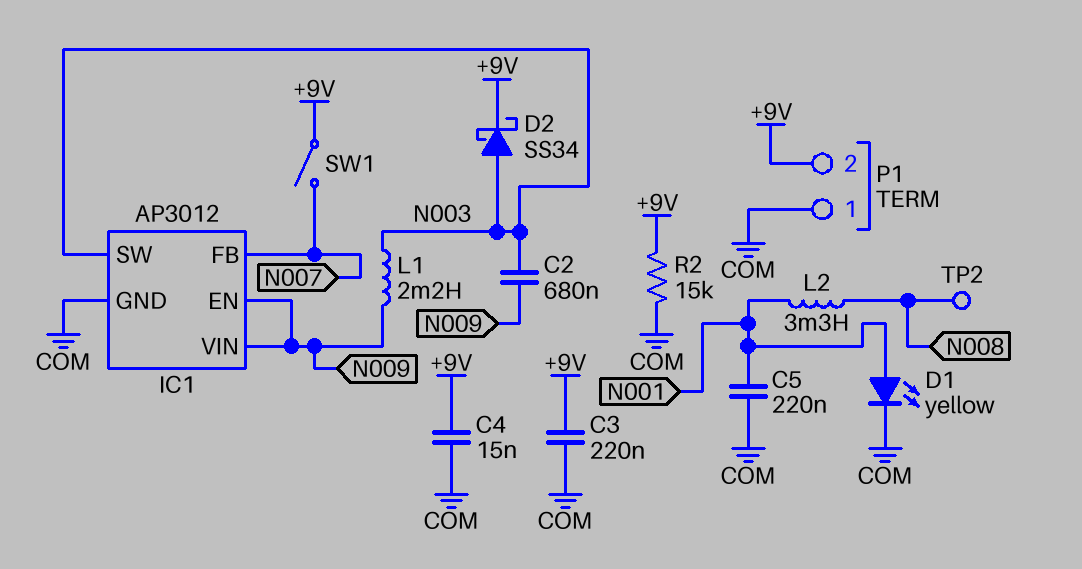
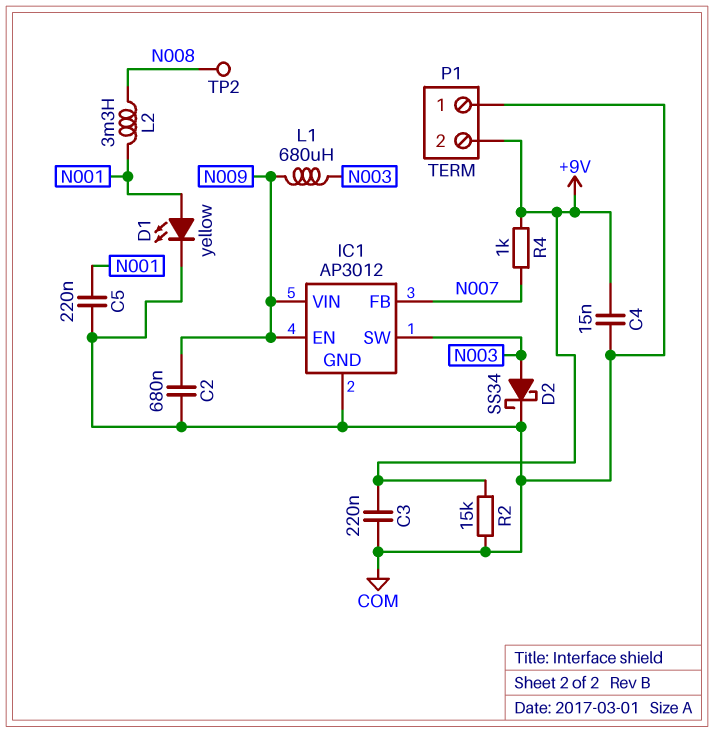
C2: 680nF (N003, N009) -> 680nF (COM, N009)
D2: schottky SS34 (A N003, K +9V) -> schottky SS34 (A N003, K COM)
L1: 2.2mH (N003, N009) -> 680uH (N003, N009)
R4: none -> 1k (+9V, N007)
SW1: switch (+9V, N007) -> none

